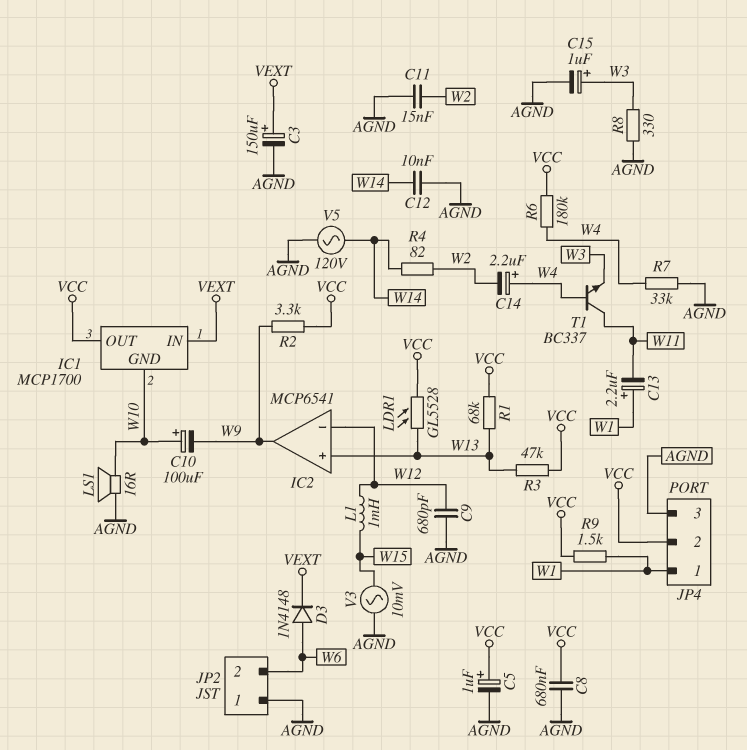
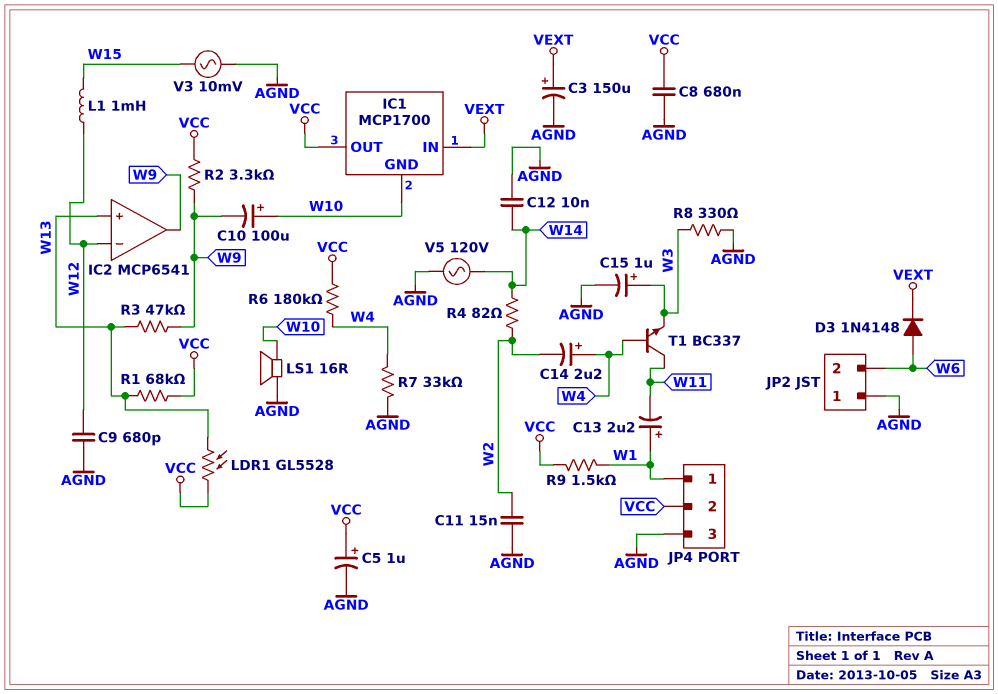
R3: 47k (VCC, W13) -> 47k (W9, W13)

